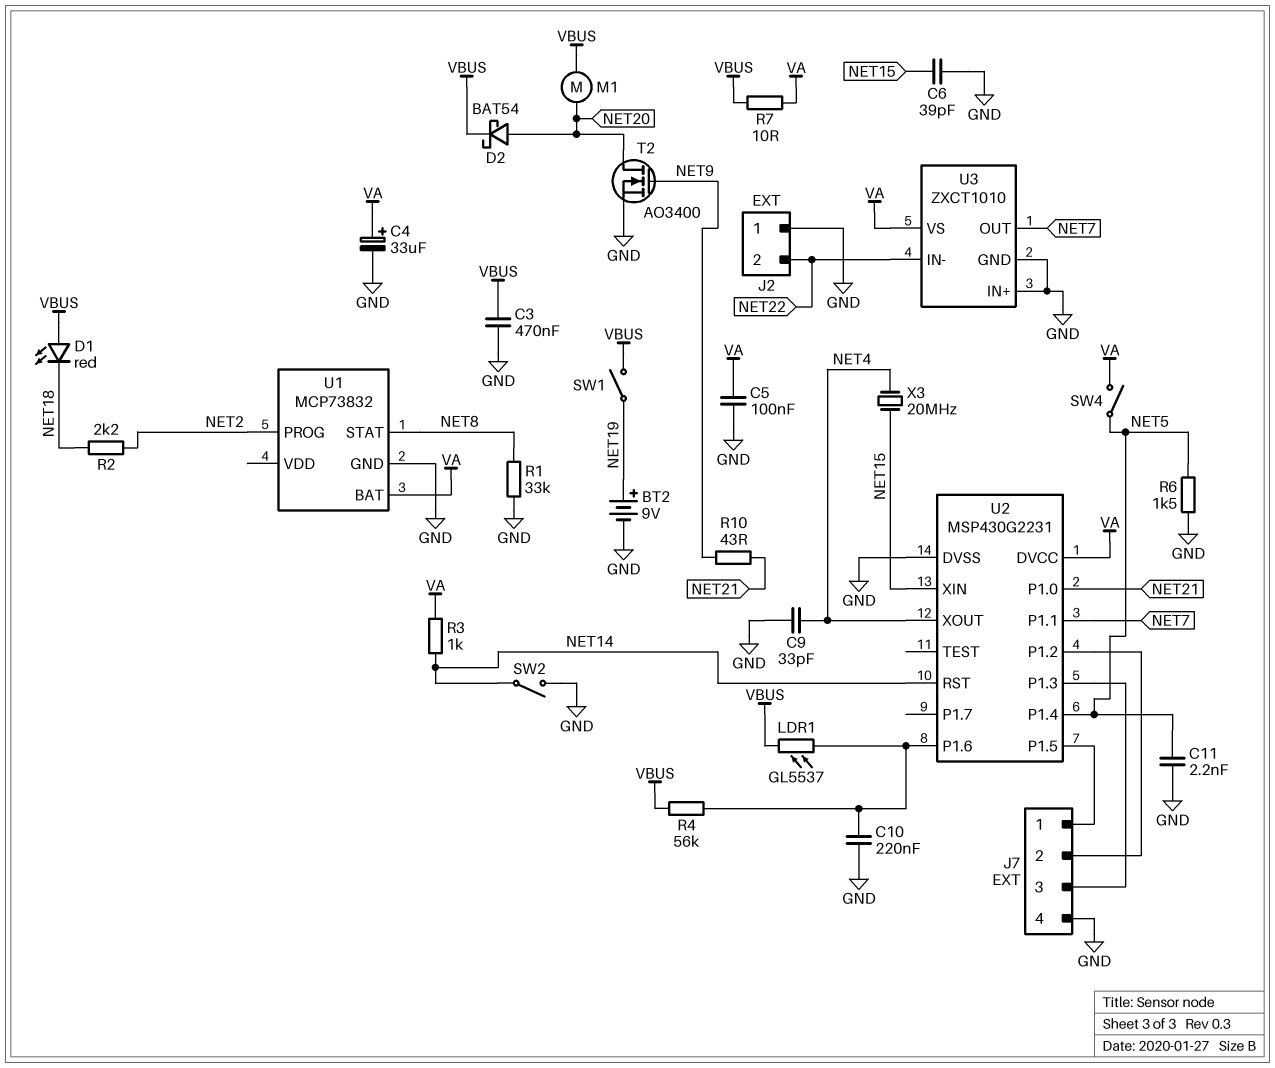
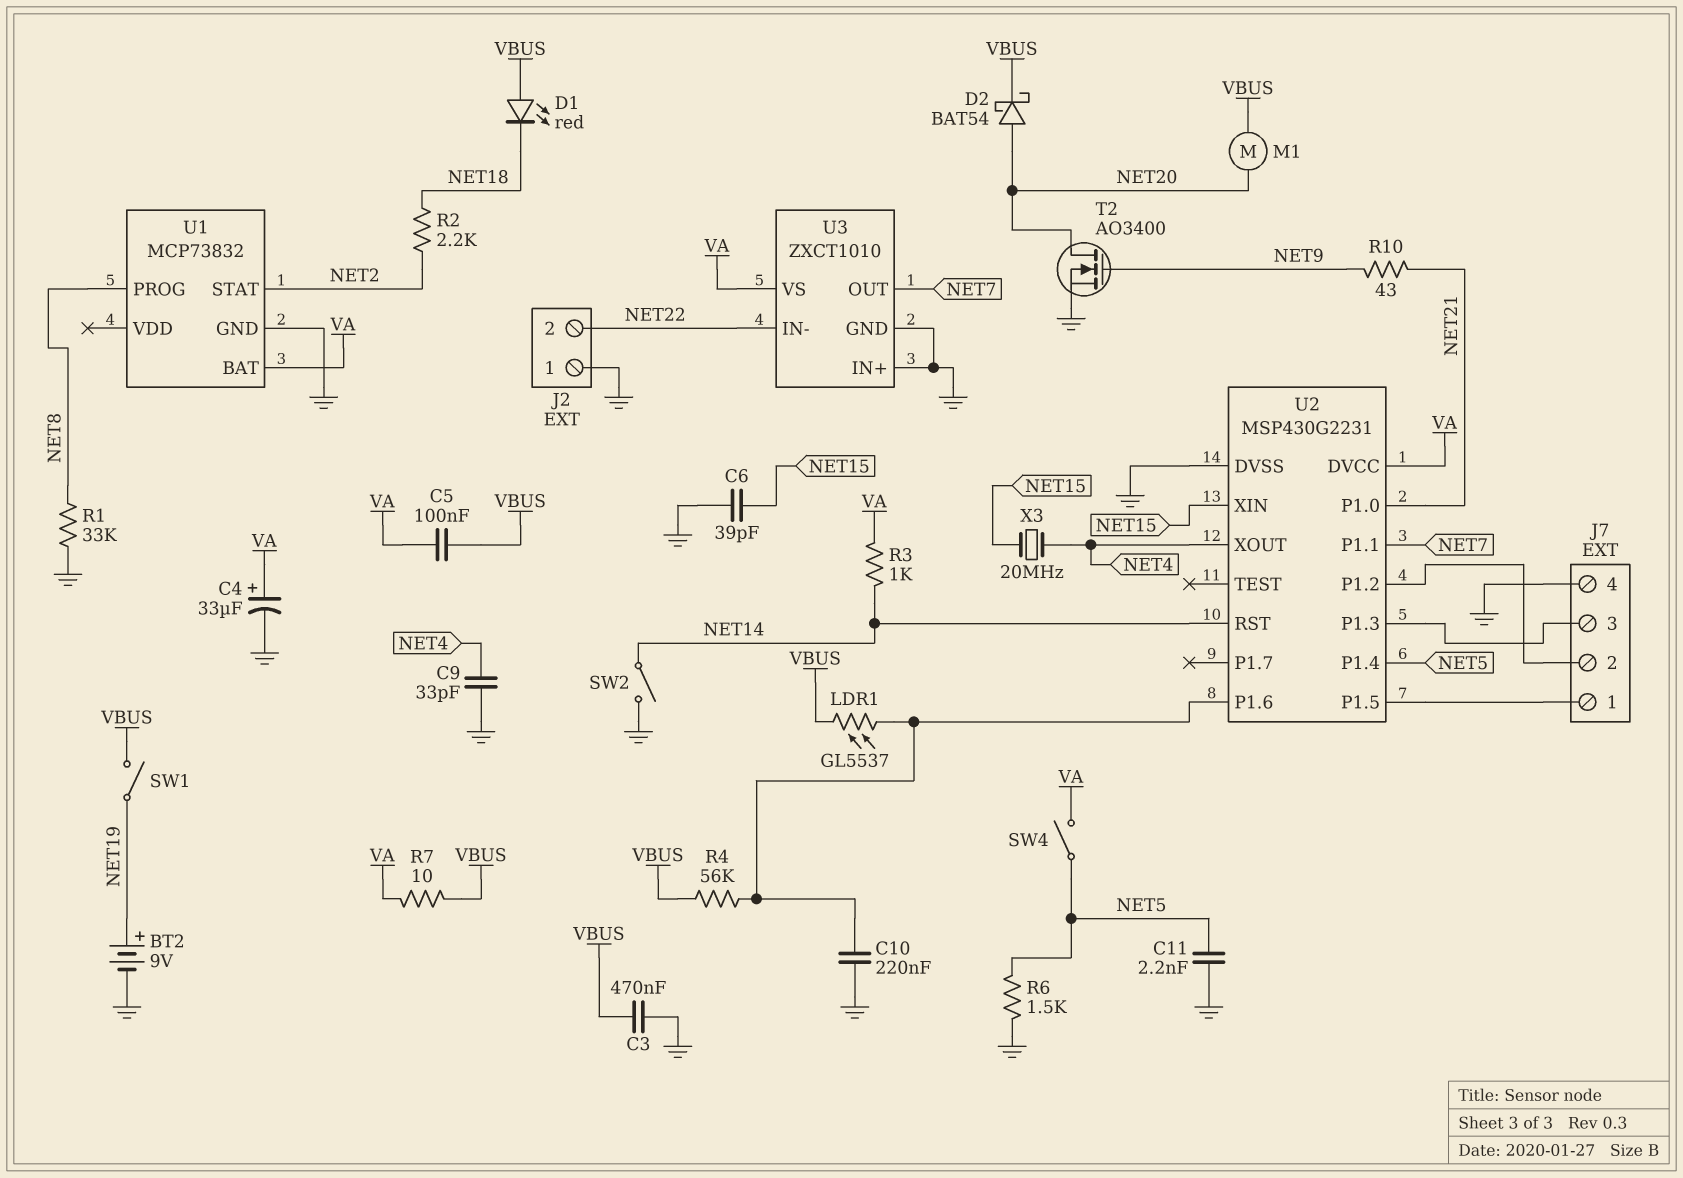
C5: 100nF (GND, VA) -> 100nF (VA, VBUS)
U1 pin PROG: NET2 -> NET8
U1 pin STAT: NET8 -> NET2

